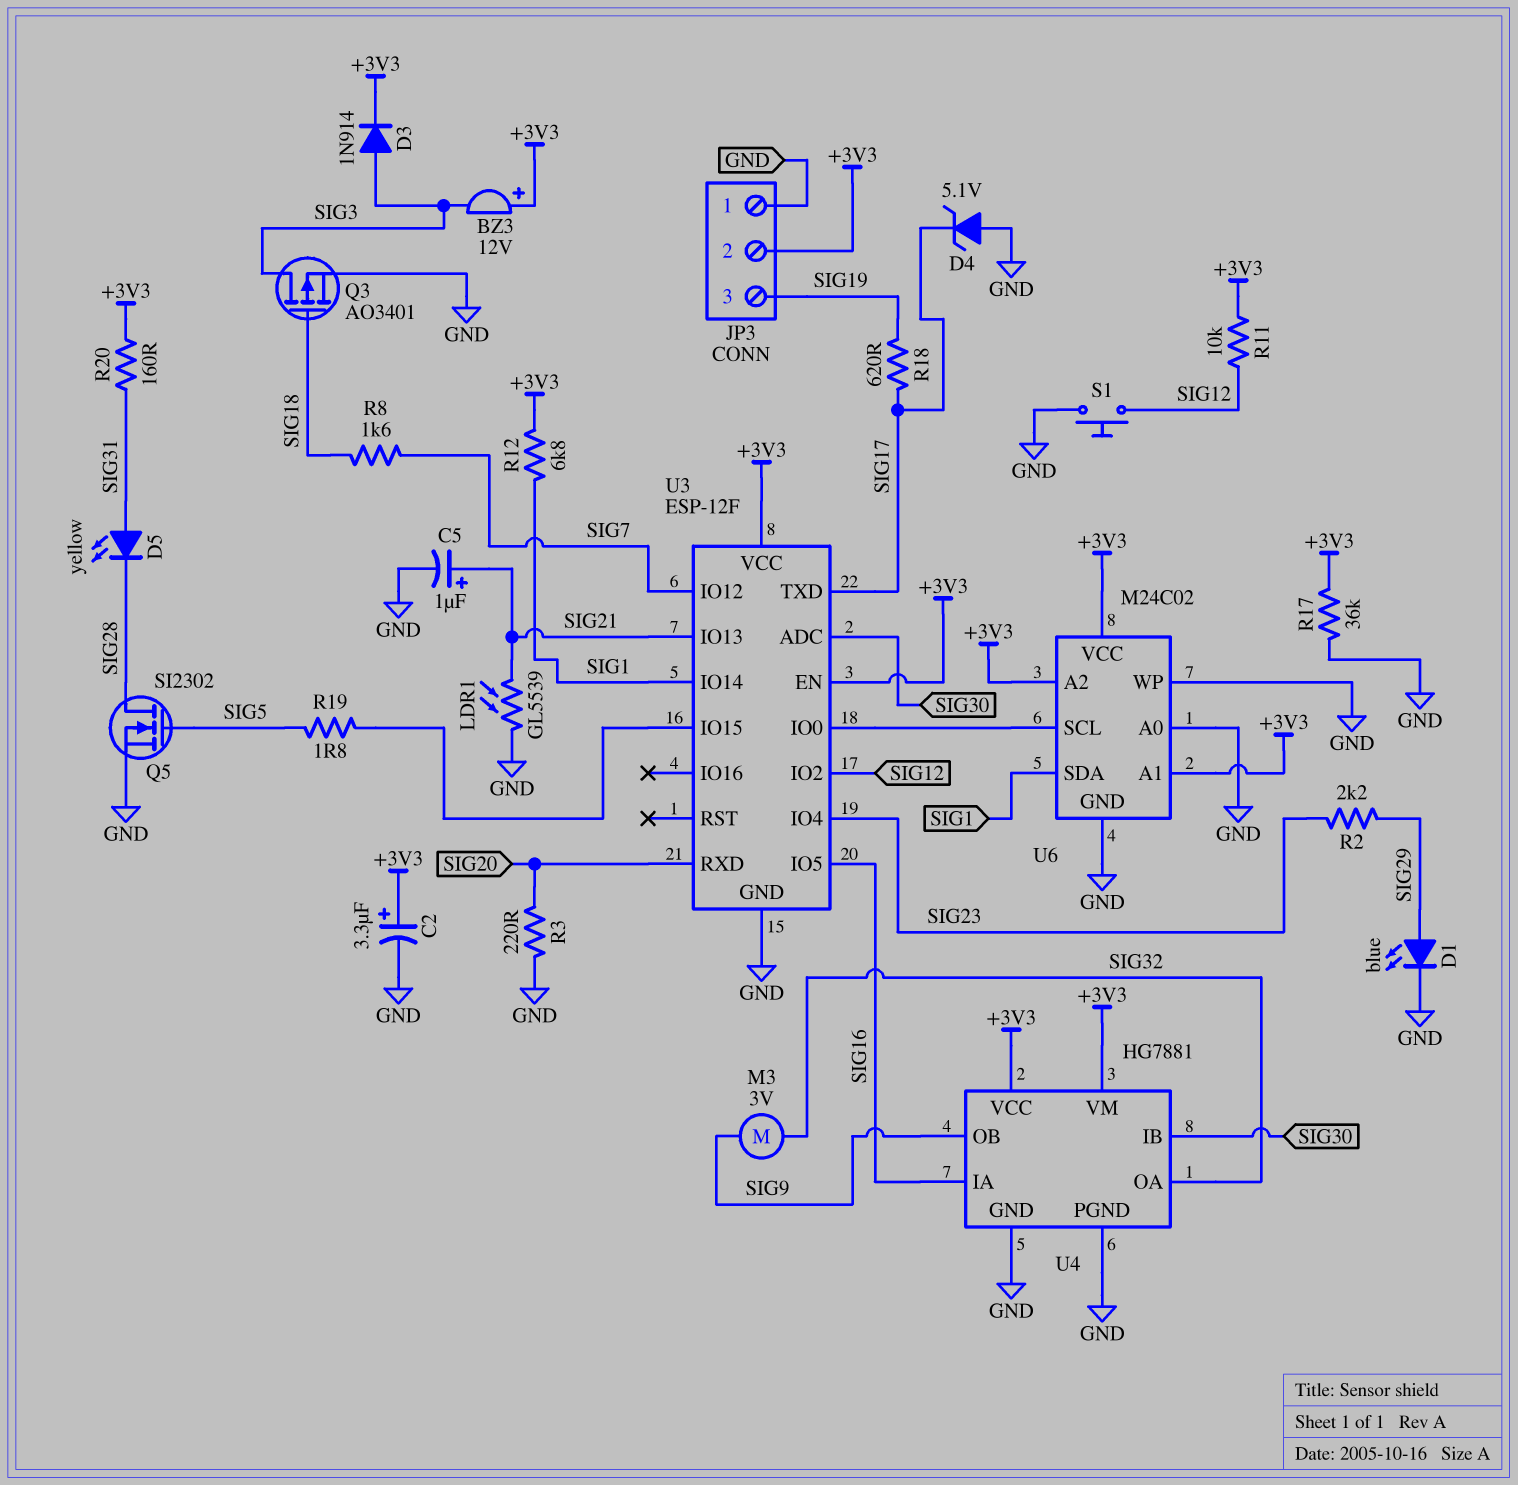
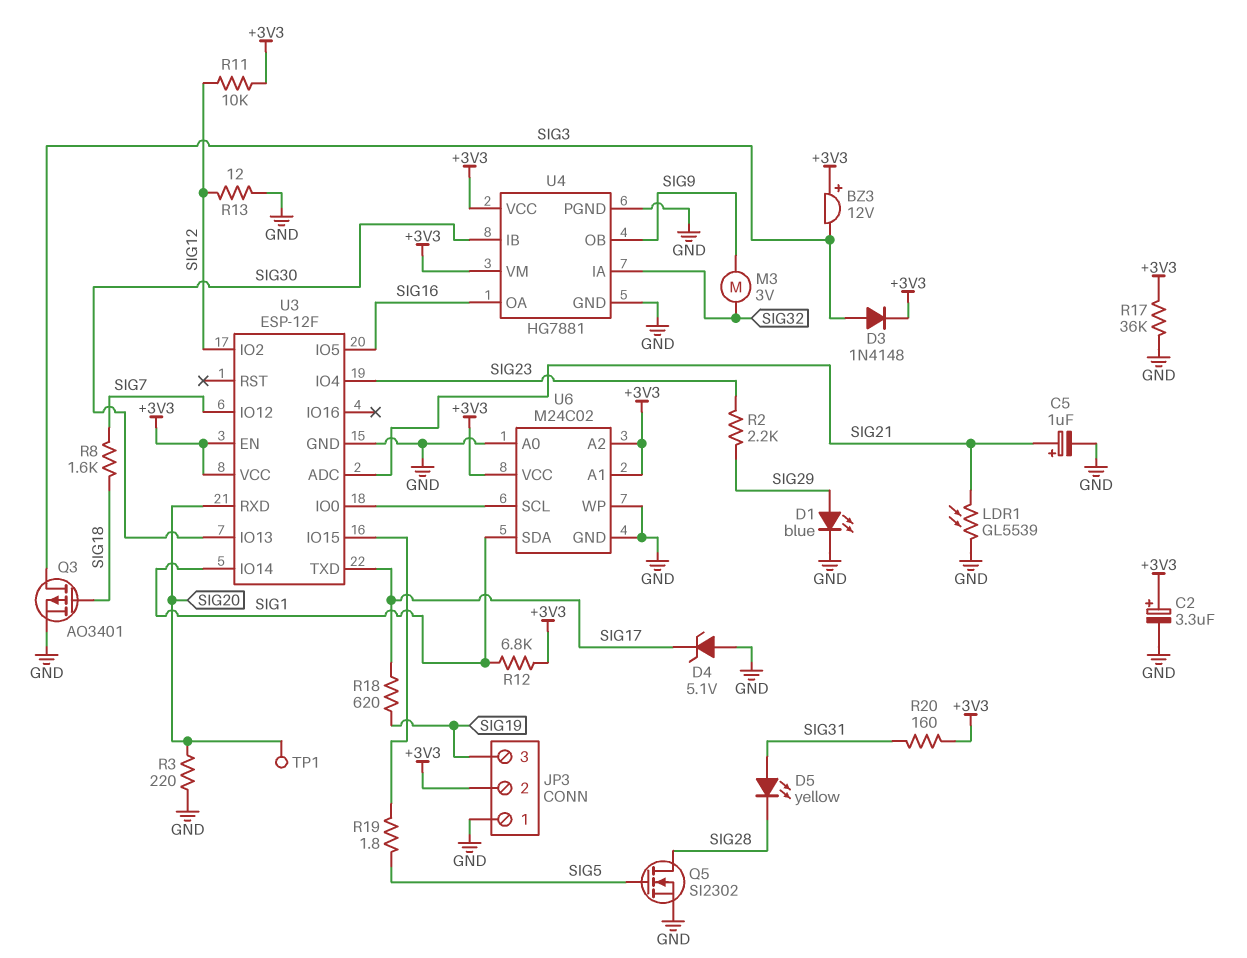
D3: diode 1N914 (A SIG3, K +3V3) -> diode 1N4148 (A SIG3, K +3V3)
R13: none -> 12 (GND, SIG12)
S1: button (GND, SIG12) -> none
TP1: none -> test point (SIG20)
U3 pin ADC: SIG30 -> SIG21
U3 pin IO13: SIG21 -> SIG30
U4 pin IA: SIG16 -> SIG32
U4 pin OA: SIG32 -> SIG16

